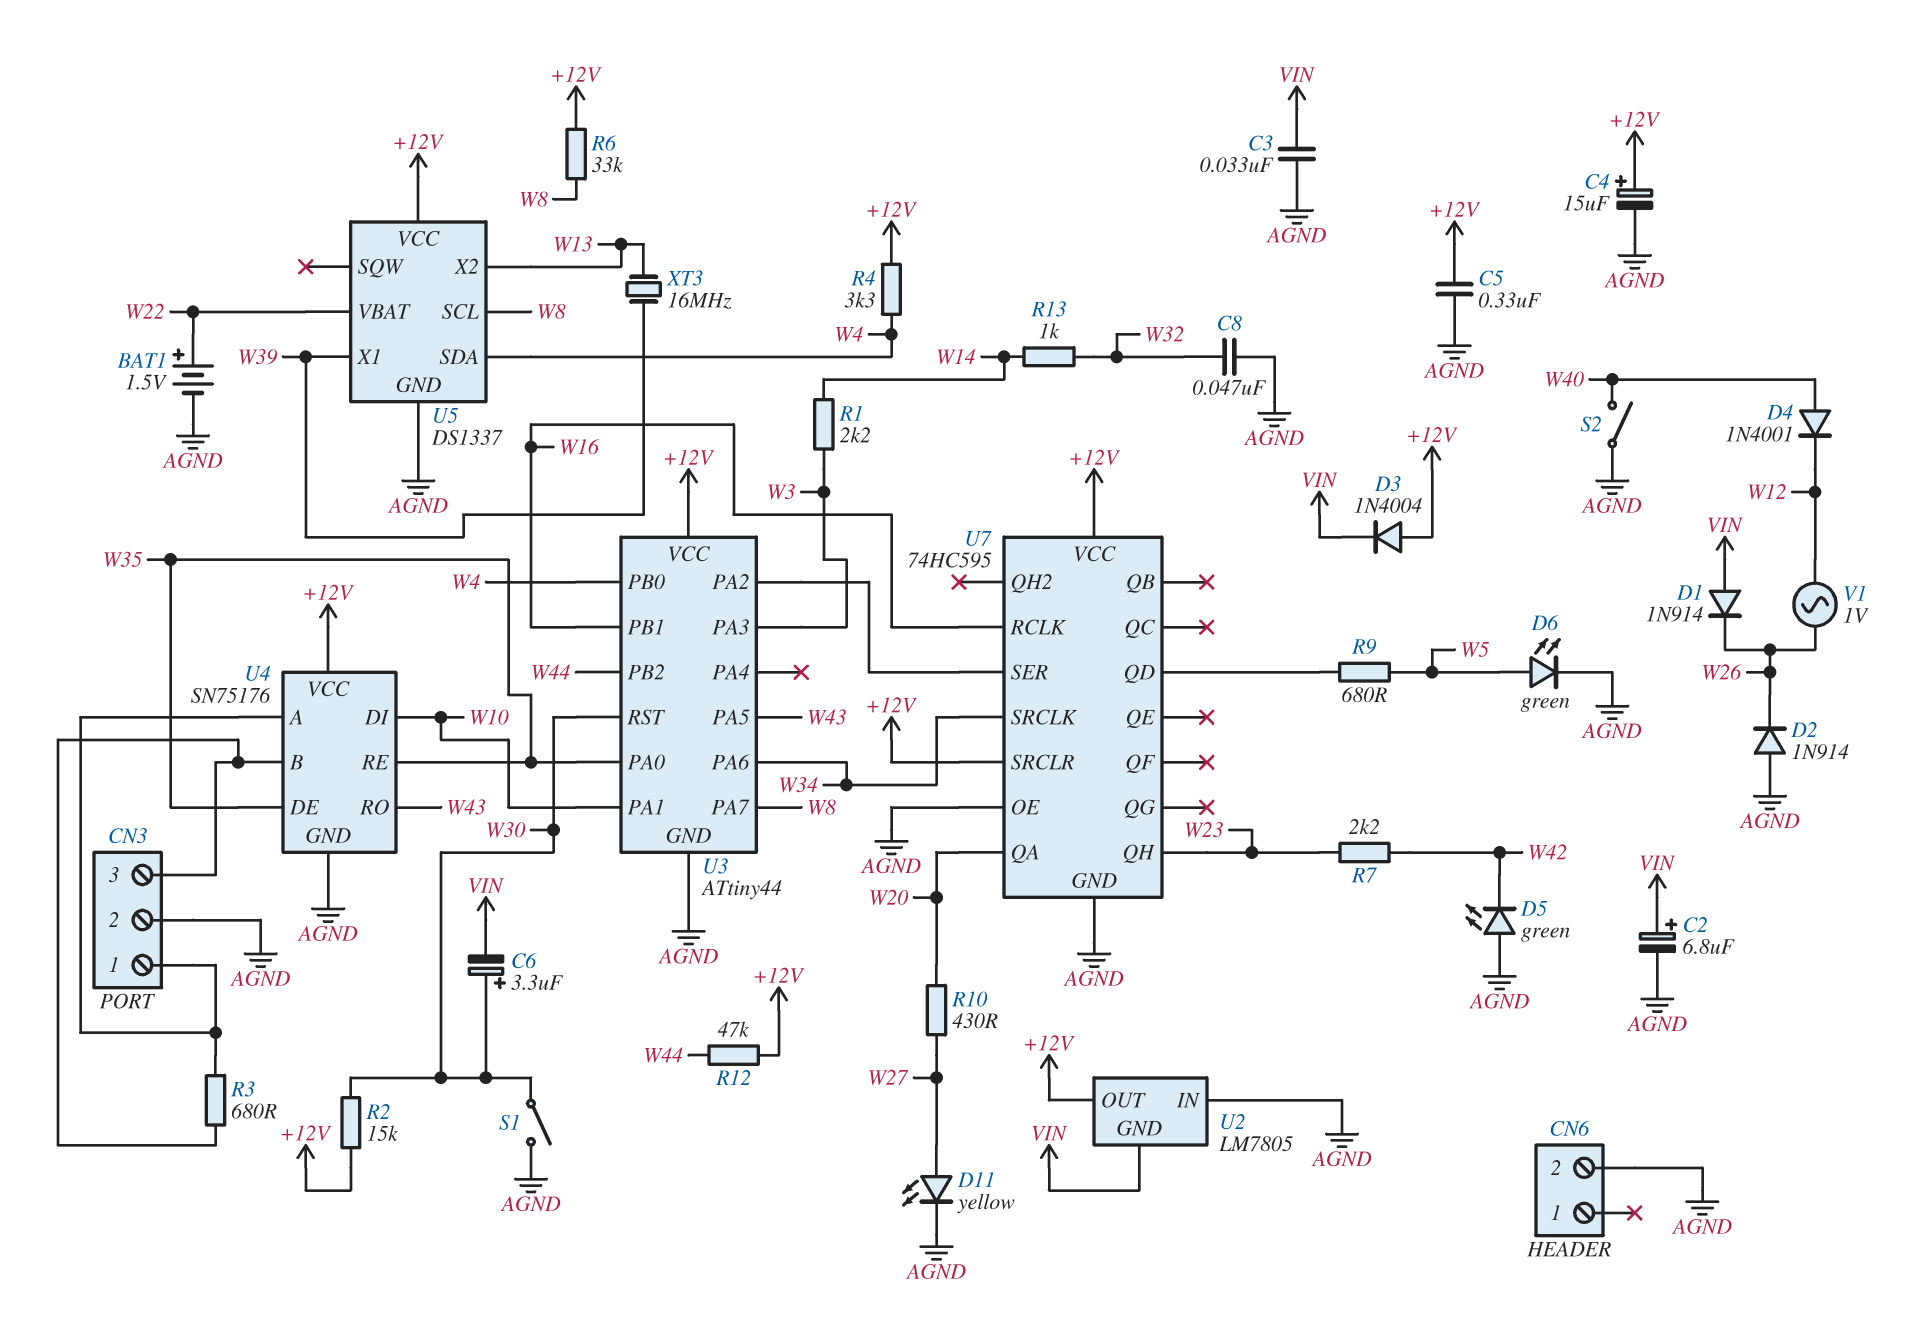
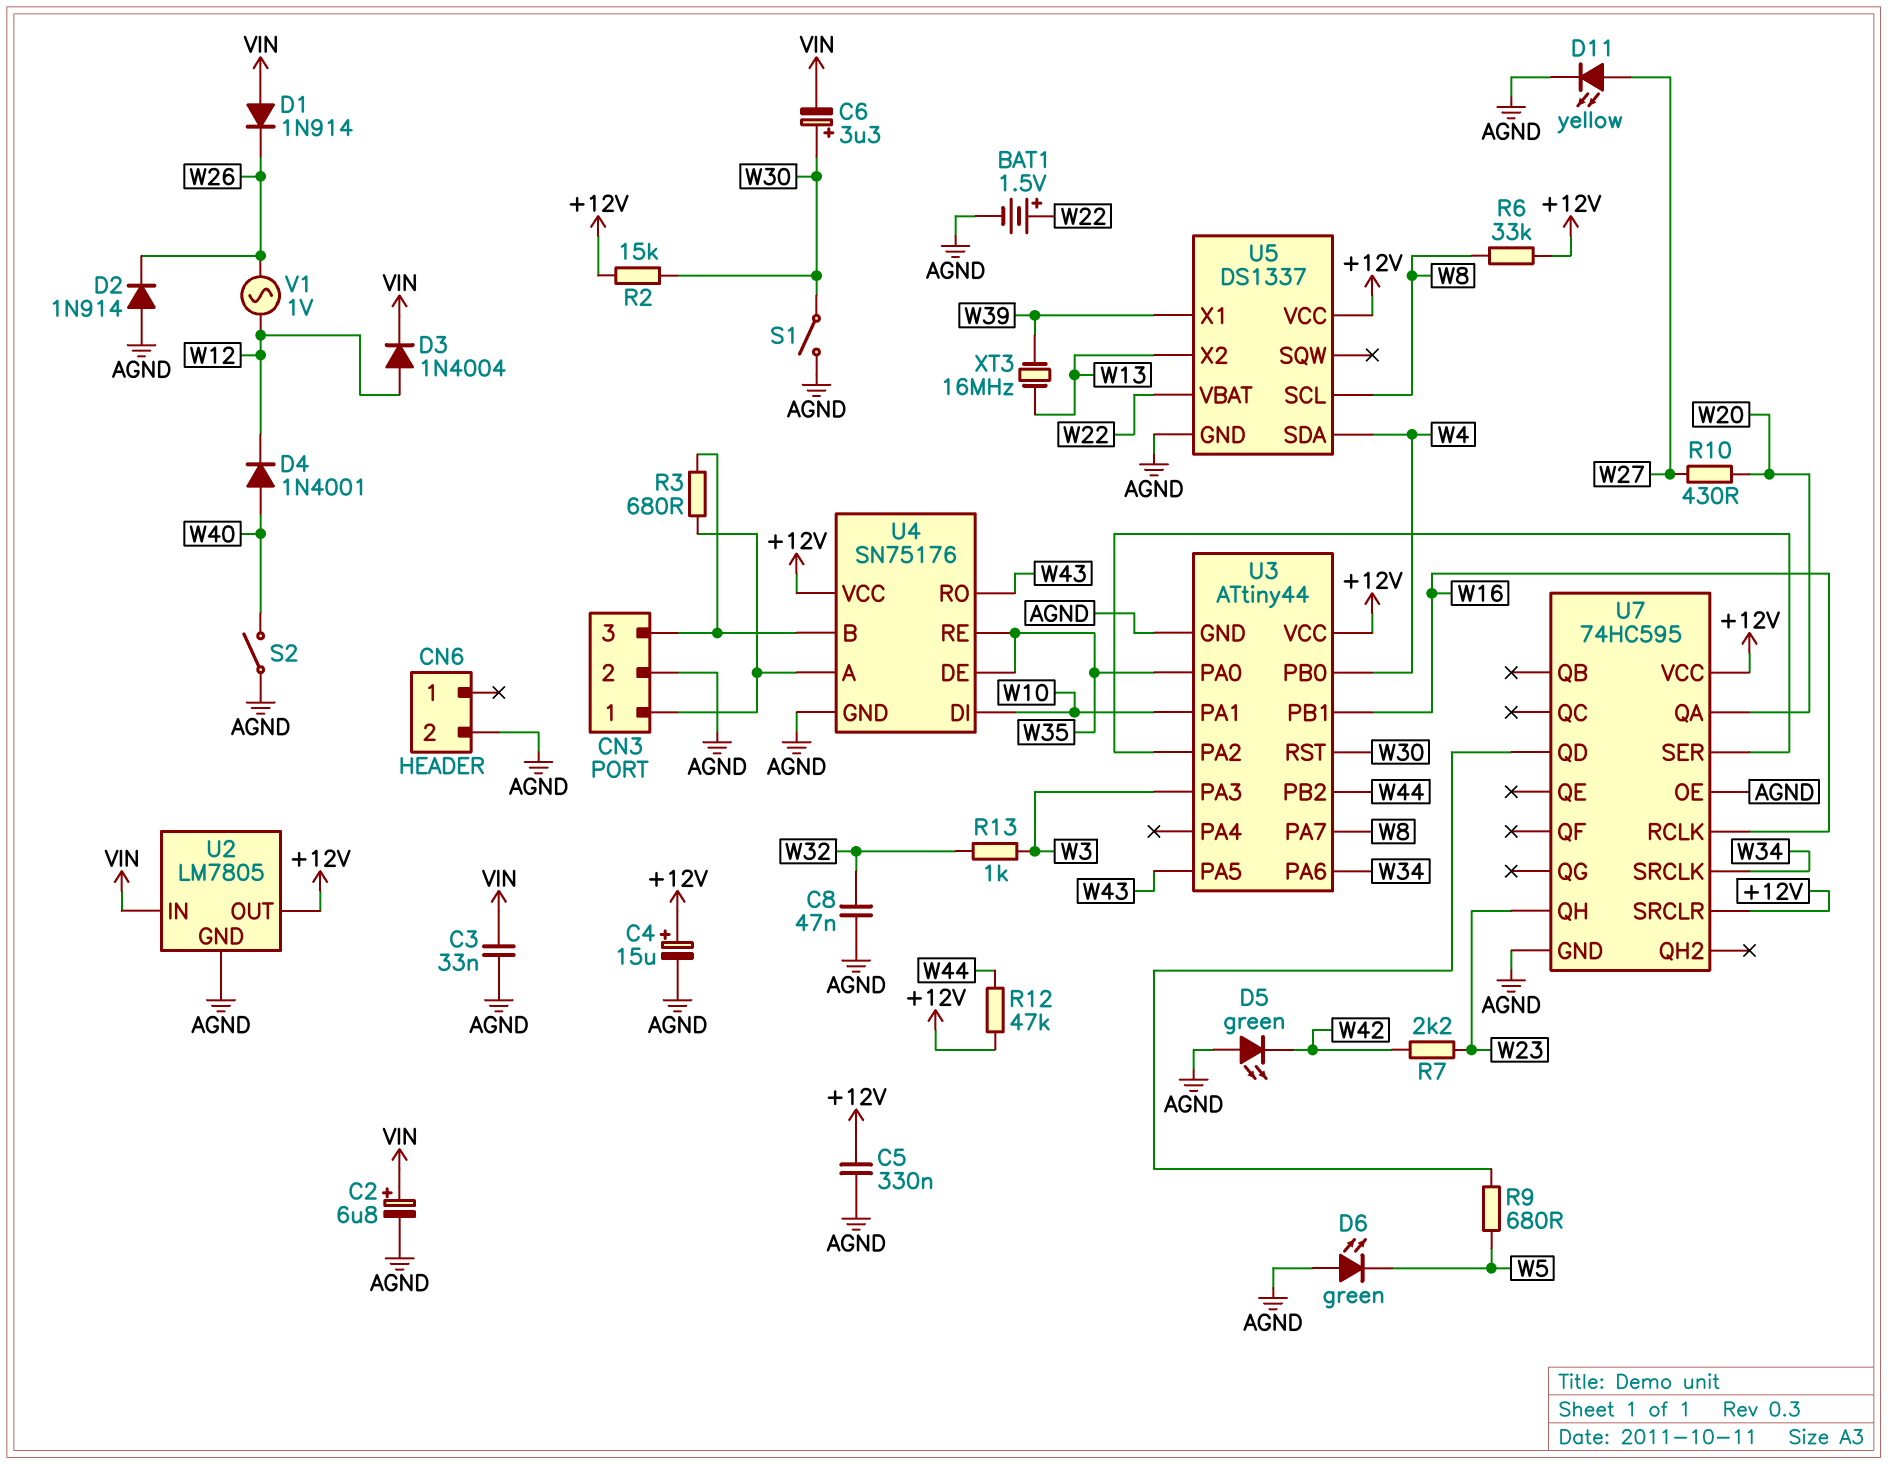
D3: diode 1N4004 (A +12V, K VIN) -> diode 1N4004 (A W12, K VIN)
D6: LED green (A W5, K AGND) -> LED green (A AGND, K W5)
R1: 2.2k (W3, W14) -> none
R4: 3.3k (+12V, W4) -> none
R13: 1k (W14, W32) -> 1k (W3, W32)
U2 pin GND: VIN -> AGND
U2 pin IN: AGND -> VIN

